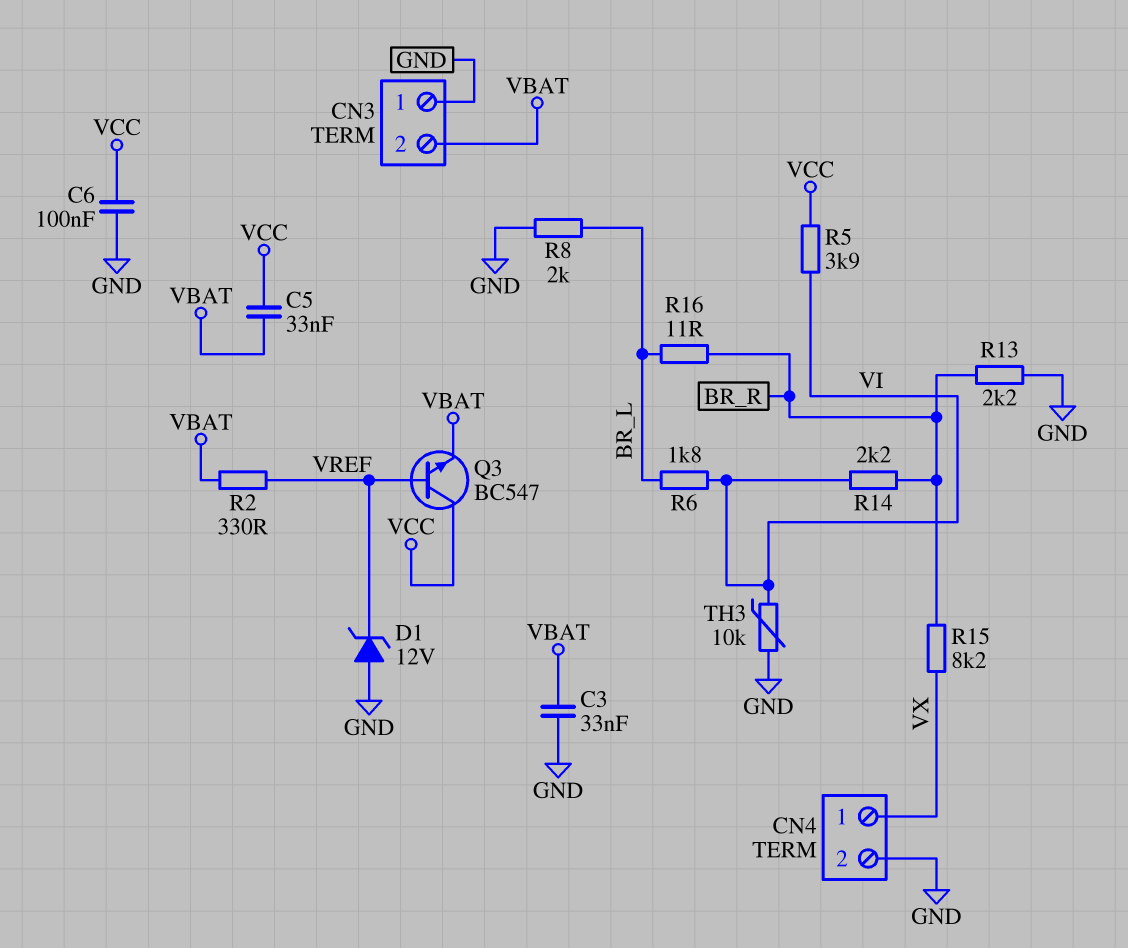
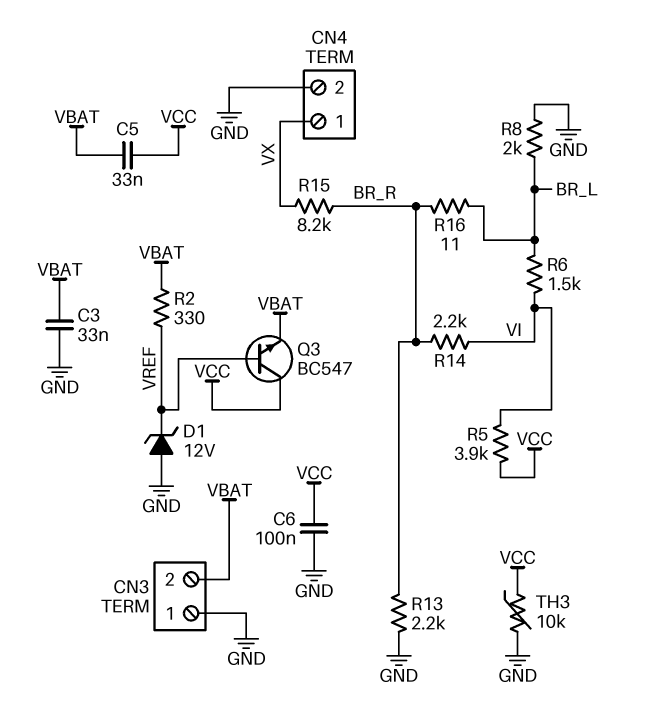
R6: 1.8k (BR_L, VI) -> 1.5k (BR_L, VI)
TH3: 10k (GND, VI) -> 10k (GND, VCC)

